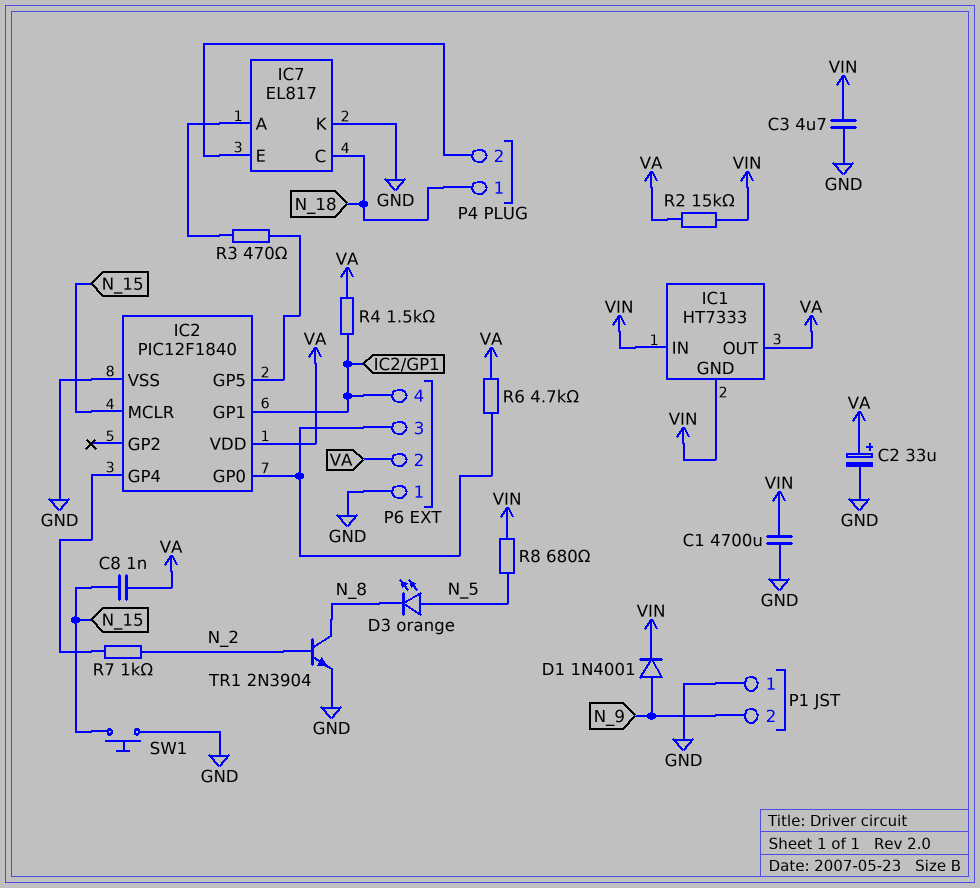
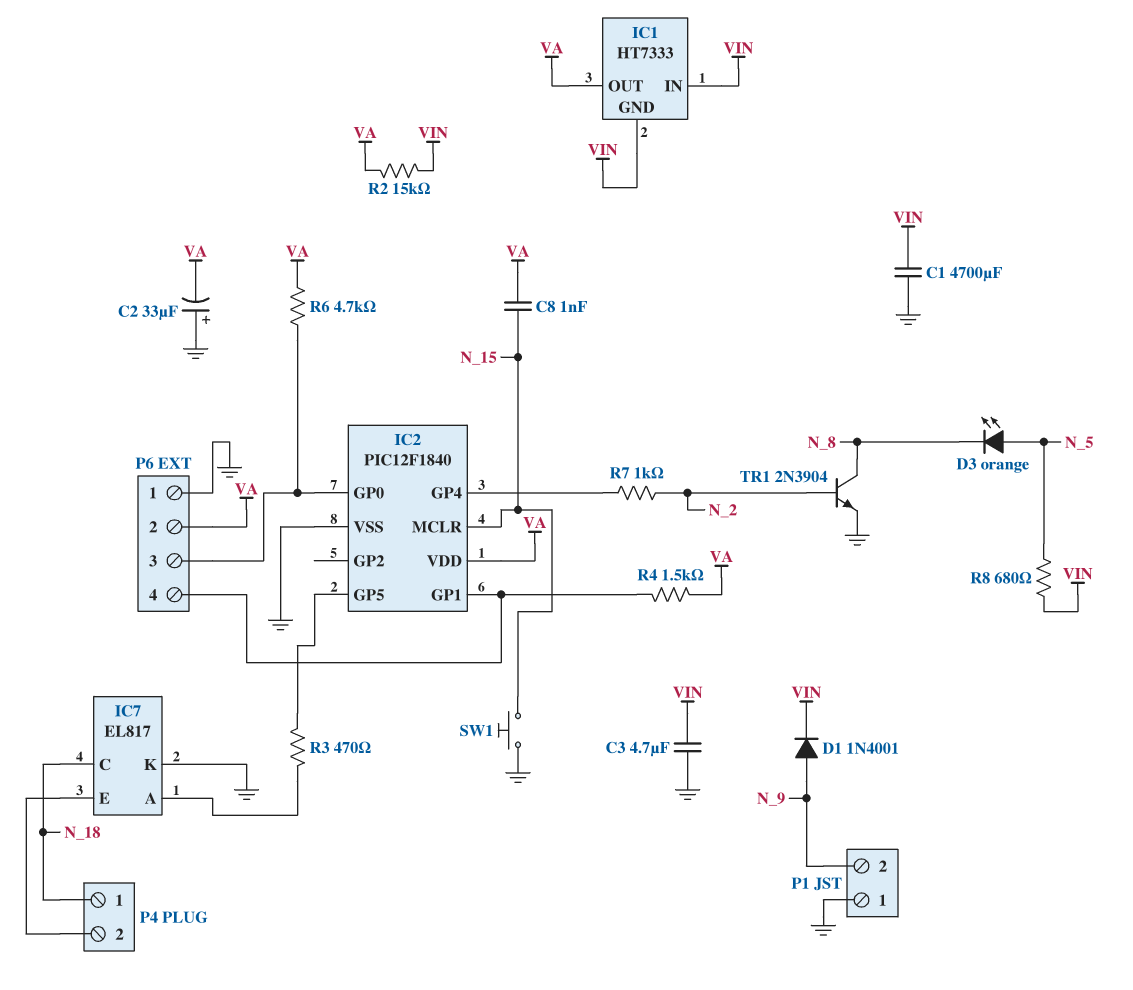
C2: 33uF (plus VA, minus GND) -> 33uF (plus GND, minus VA)

